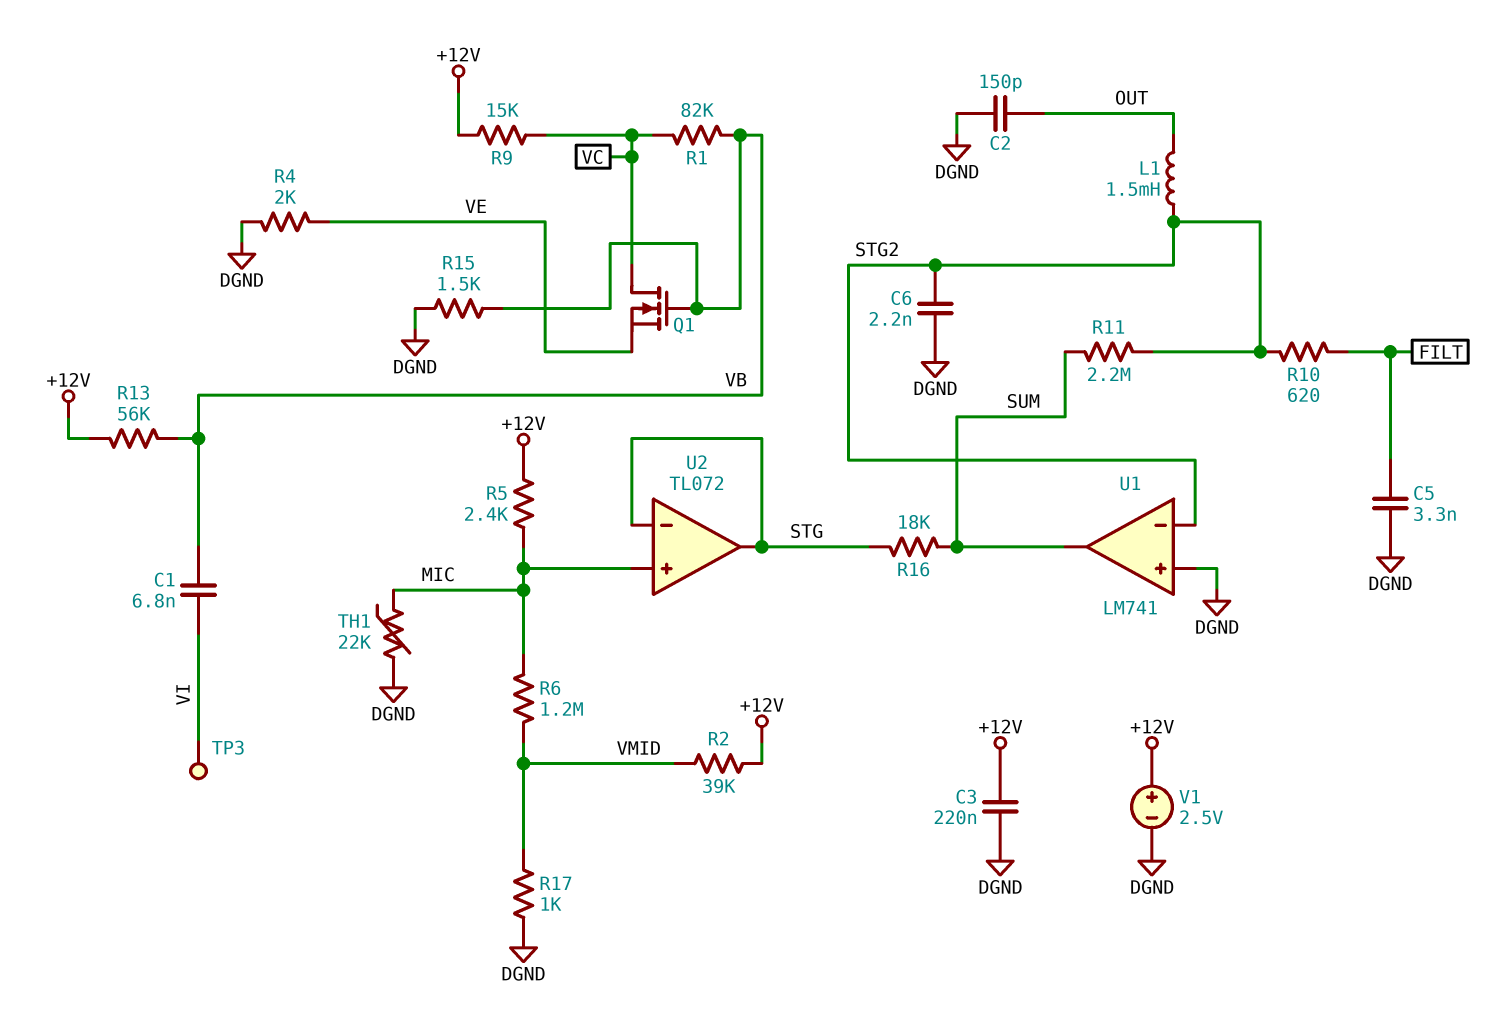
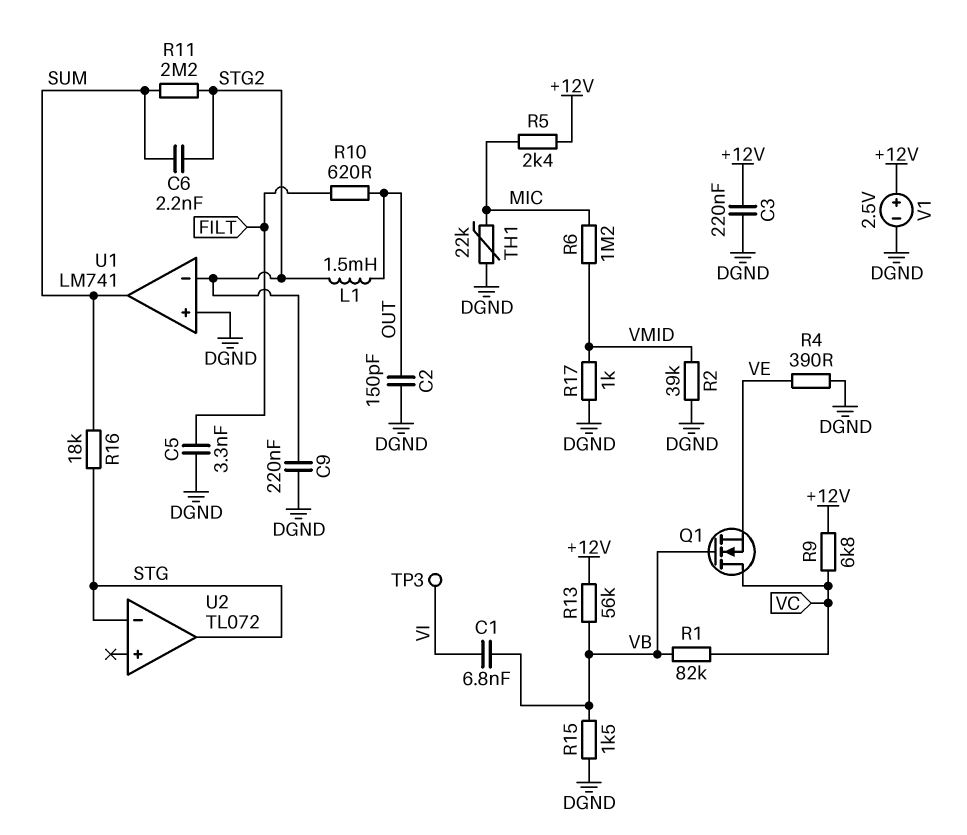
C6: 2.2nF (DGND, STG2) -> 2.2nF (STG2, SUM)
C9: none -> 220nF (DGND, STG2)
R2: 39k (+12V, VMID) -> 39k (DGND, VMID)
R4: 2k (DGND, VE) -> 390 (DGND, VE)
R9: 15k (+12V, VC) -> 6.8k (+12V, VC)
R10: 620 (FILT, STG2) -> 620 (FILT, OUT)
U2 pin in+: MIC -> none

